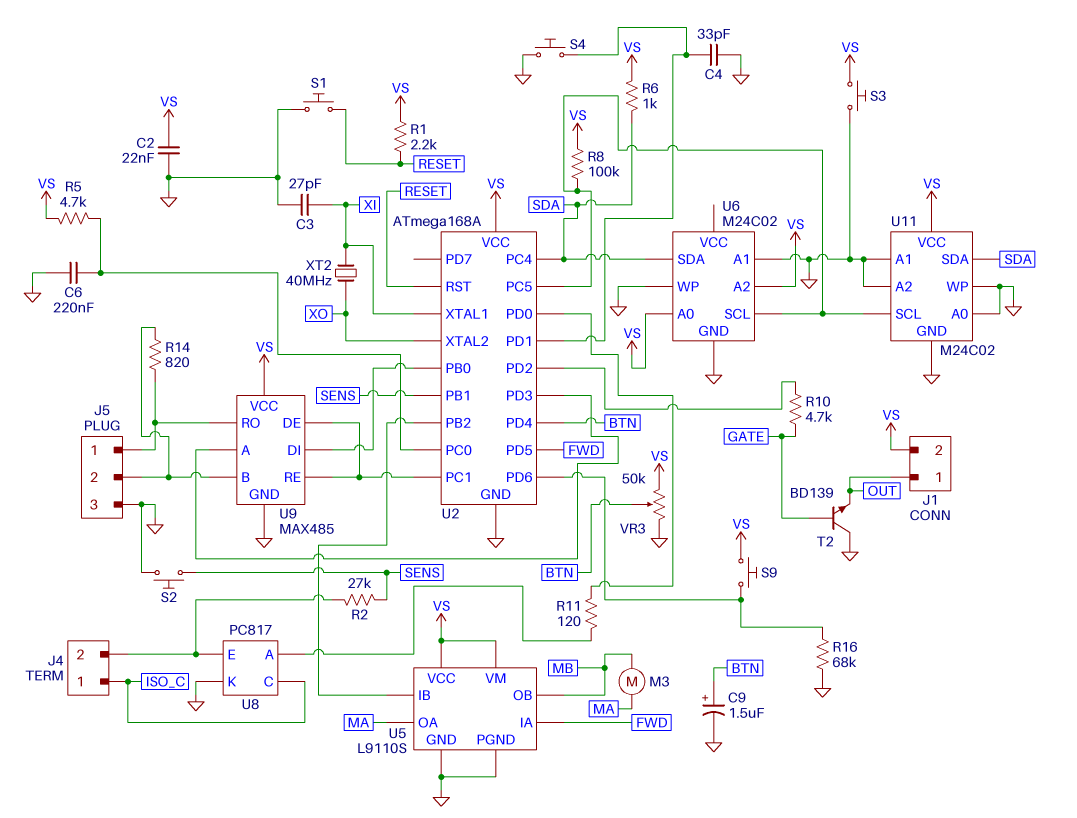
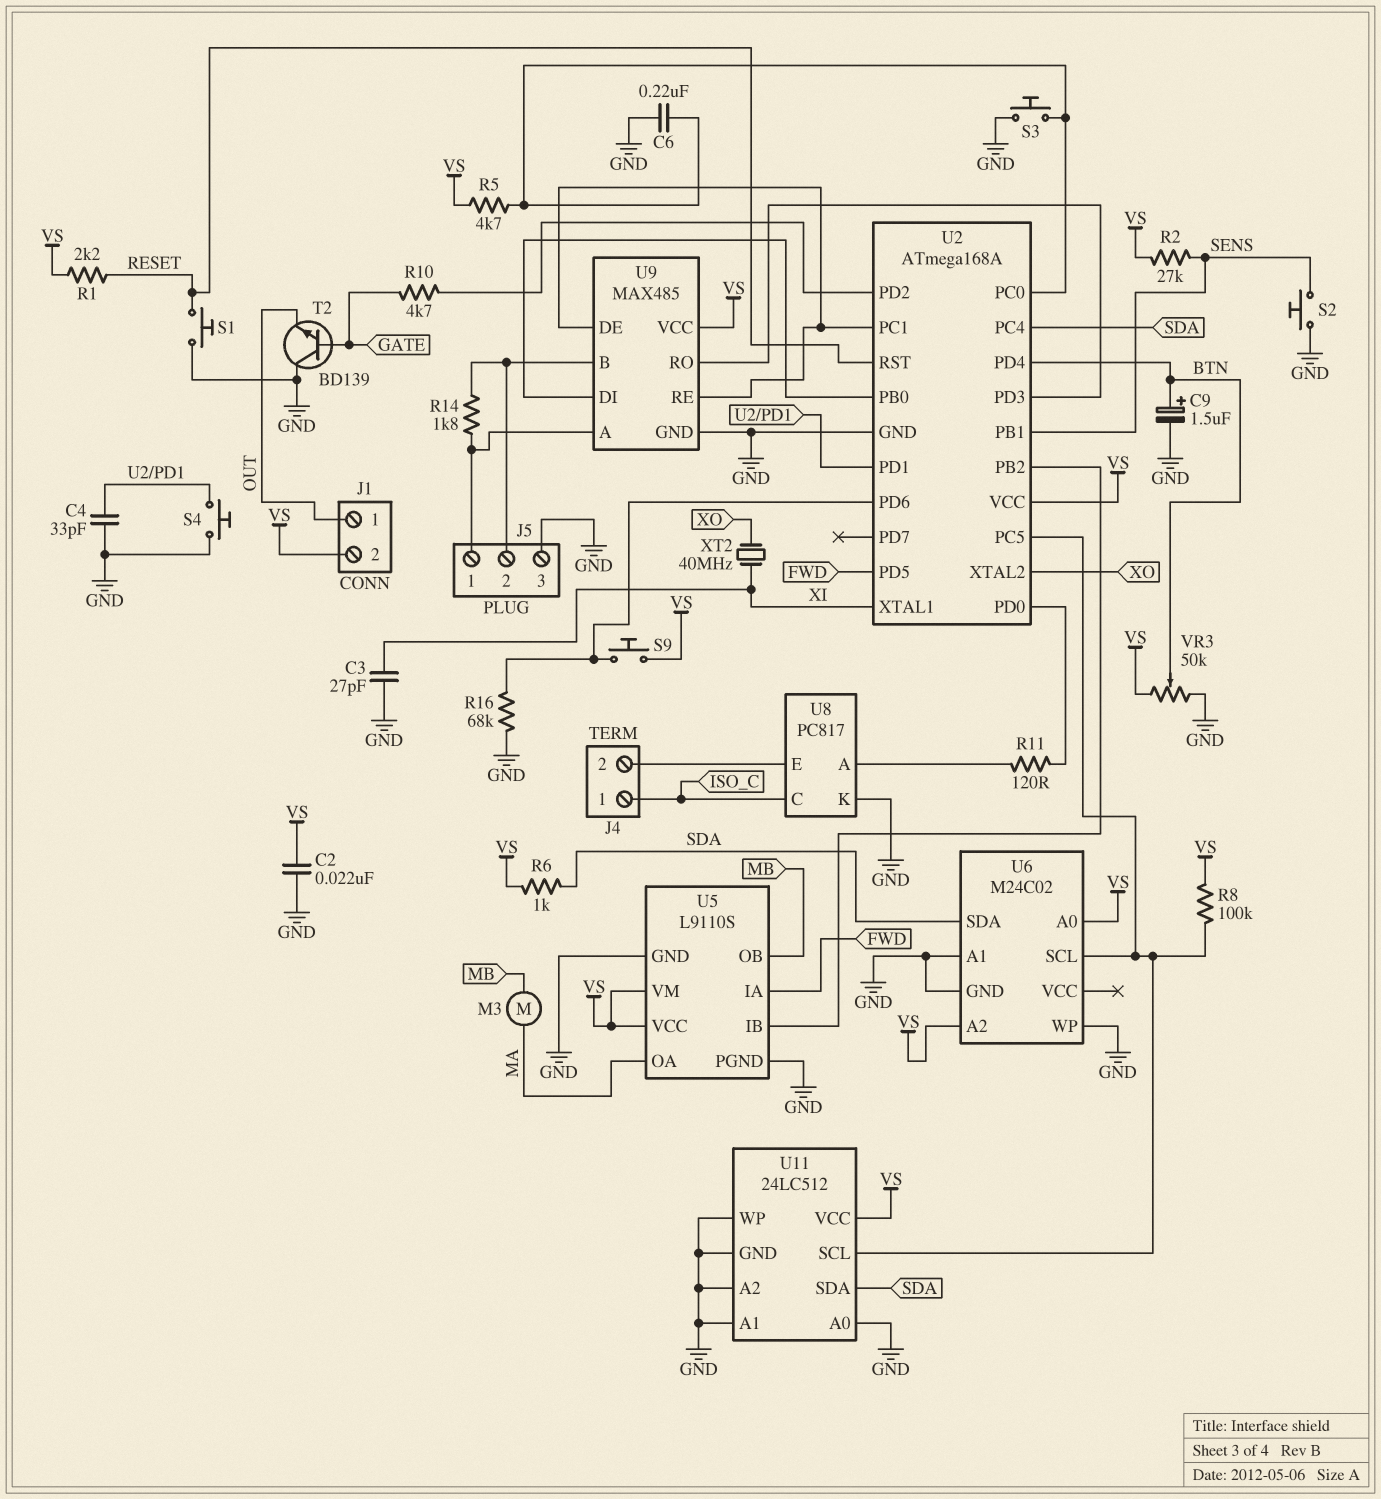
R2: 27k (J4/2, SENS) -> 27k (SENS, VS)
R14: 820 (J5/1, J5/2) -> 1.8k (J5/1, J5/2)
S3: button (GND, VS) -> button (GND, U2/PC0)
U9 pin A: U2/PD3 -> J5/1
U9 pin RO: J5/1 -> U2/PD3
U11: M24C02 -> 24LC512

